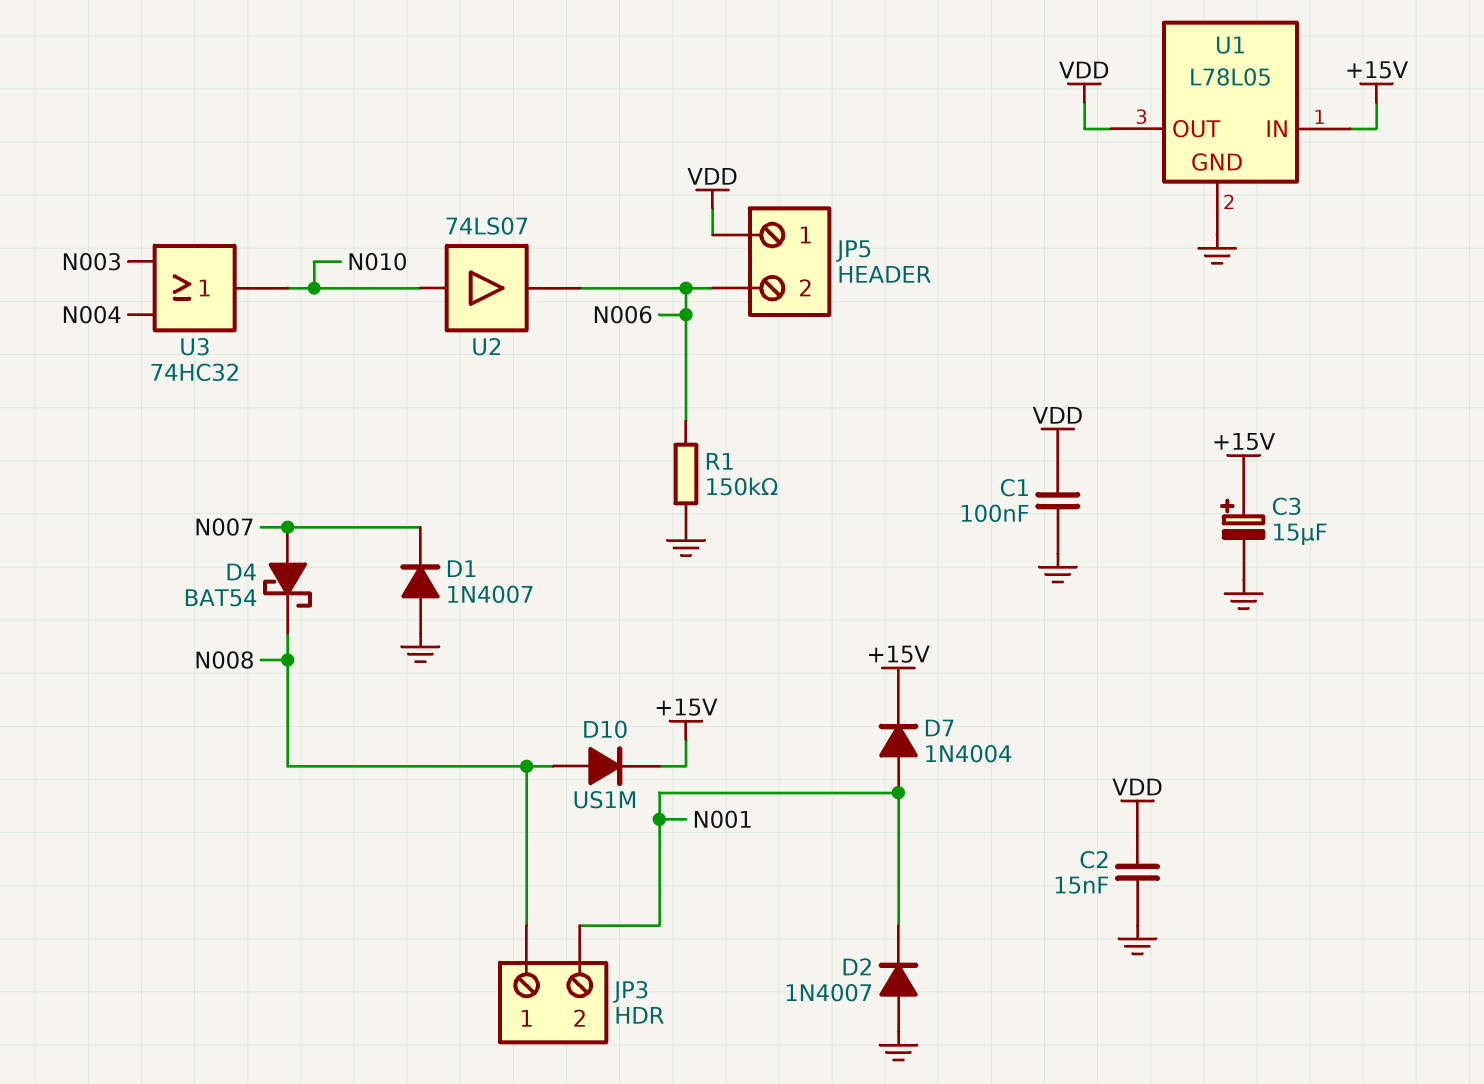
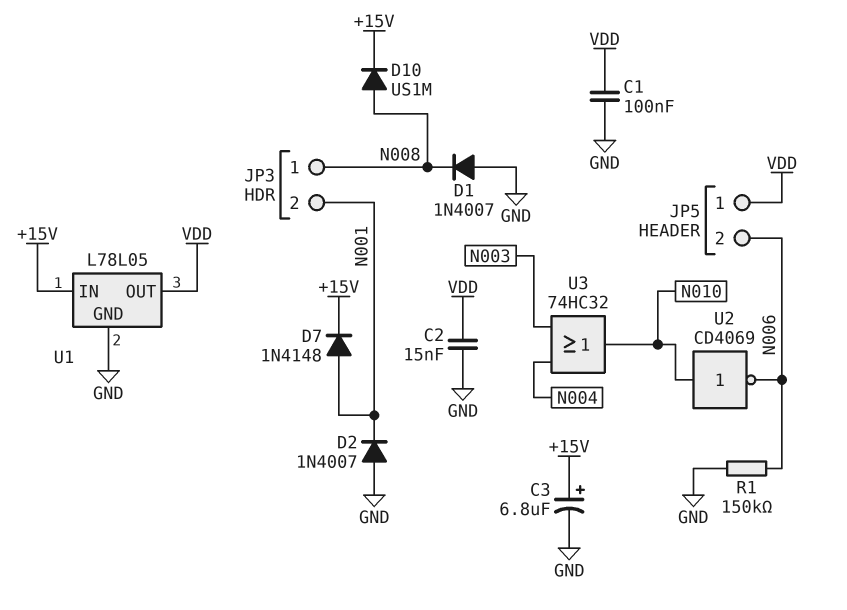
C3: 15uF (plus +15V, minus GND) -> 6.8uF (plus +15V, minus GND)
D1: diode 1N4007 (A GND, K N007) -> diode 1N4007 (A GND, K N008)
D4: schottky BAT54 (A N007, K N008) -> none
D7: diode 1N4004 (A N001, K +15V) -> diode 1N4148 (A N001, K +15V)
U2: buffer 74LS07 (in N010, out N006) -> NOT CD4069 (in N010, out N006)

